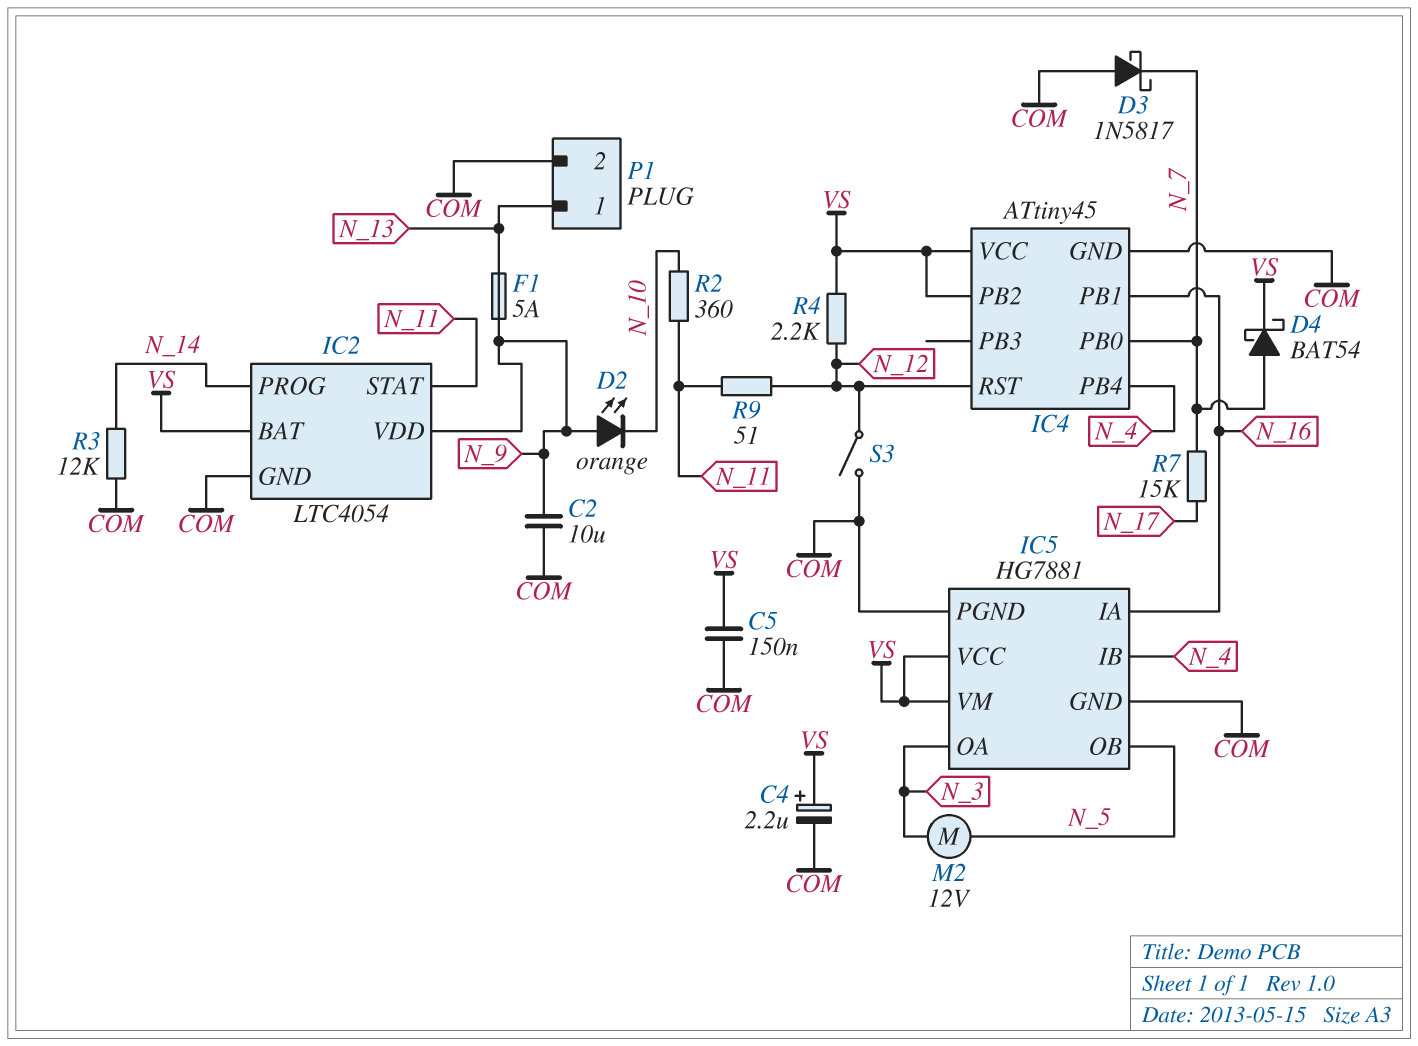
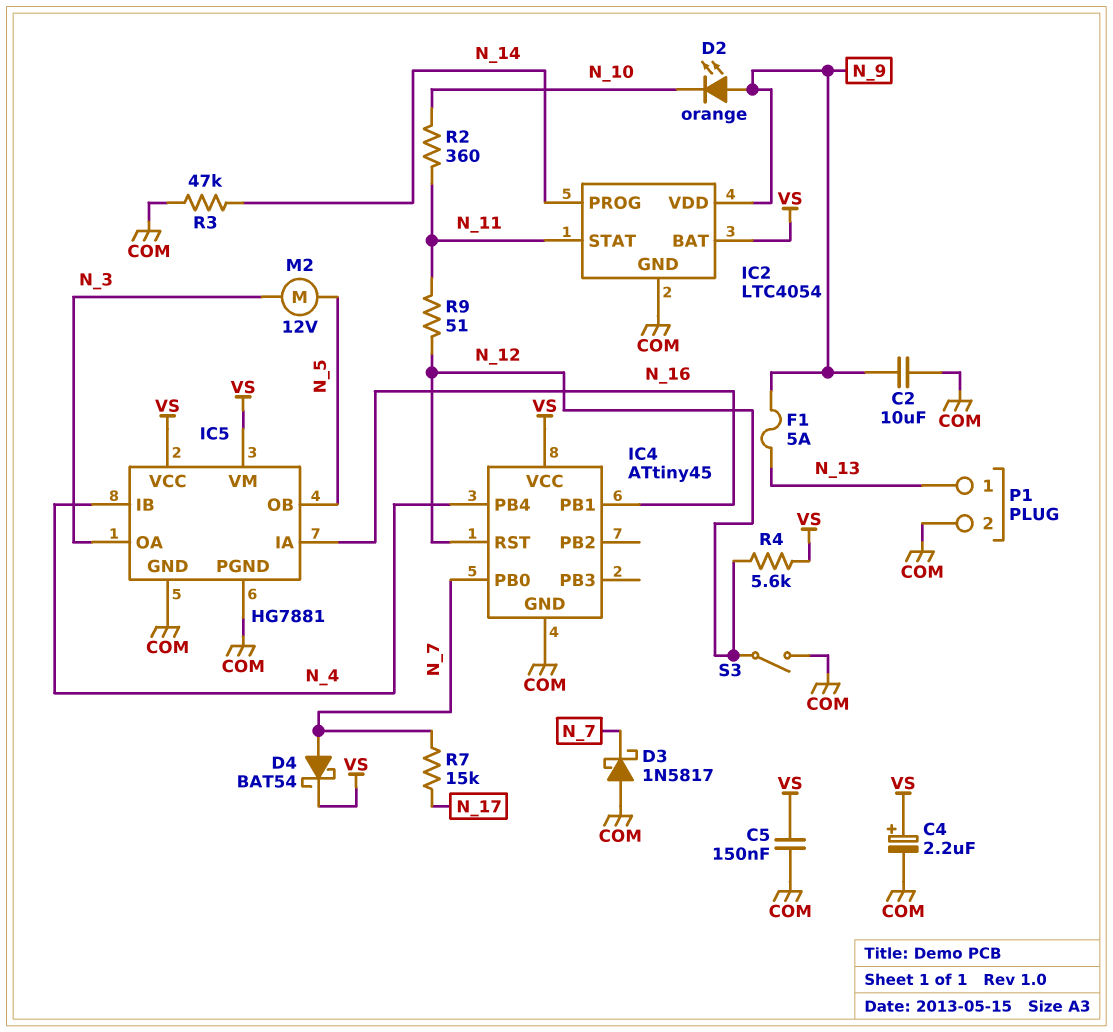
IC4 pin PB2: VS -> none
R3: 12k (COM, N_14) -> 47k (COM, N_14)
R4: 2.2k (N_12, VS) -> 5.6k (N_12, VS)

